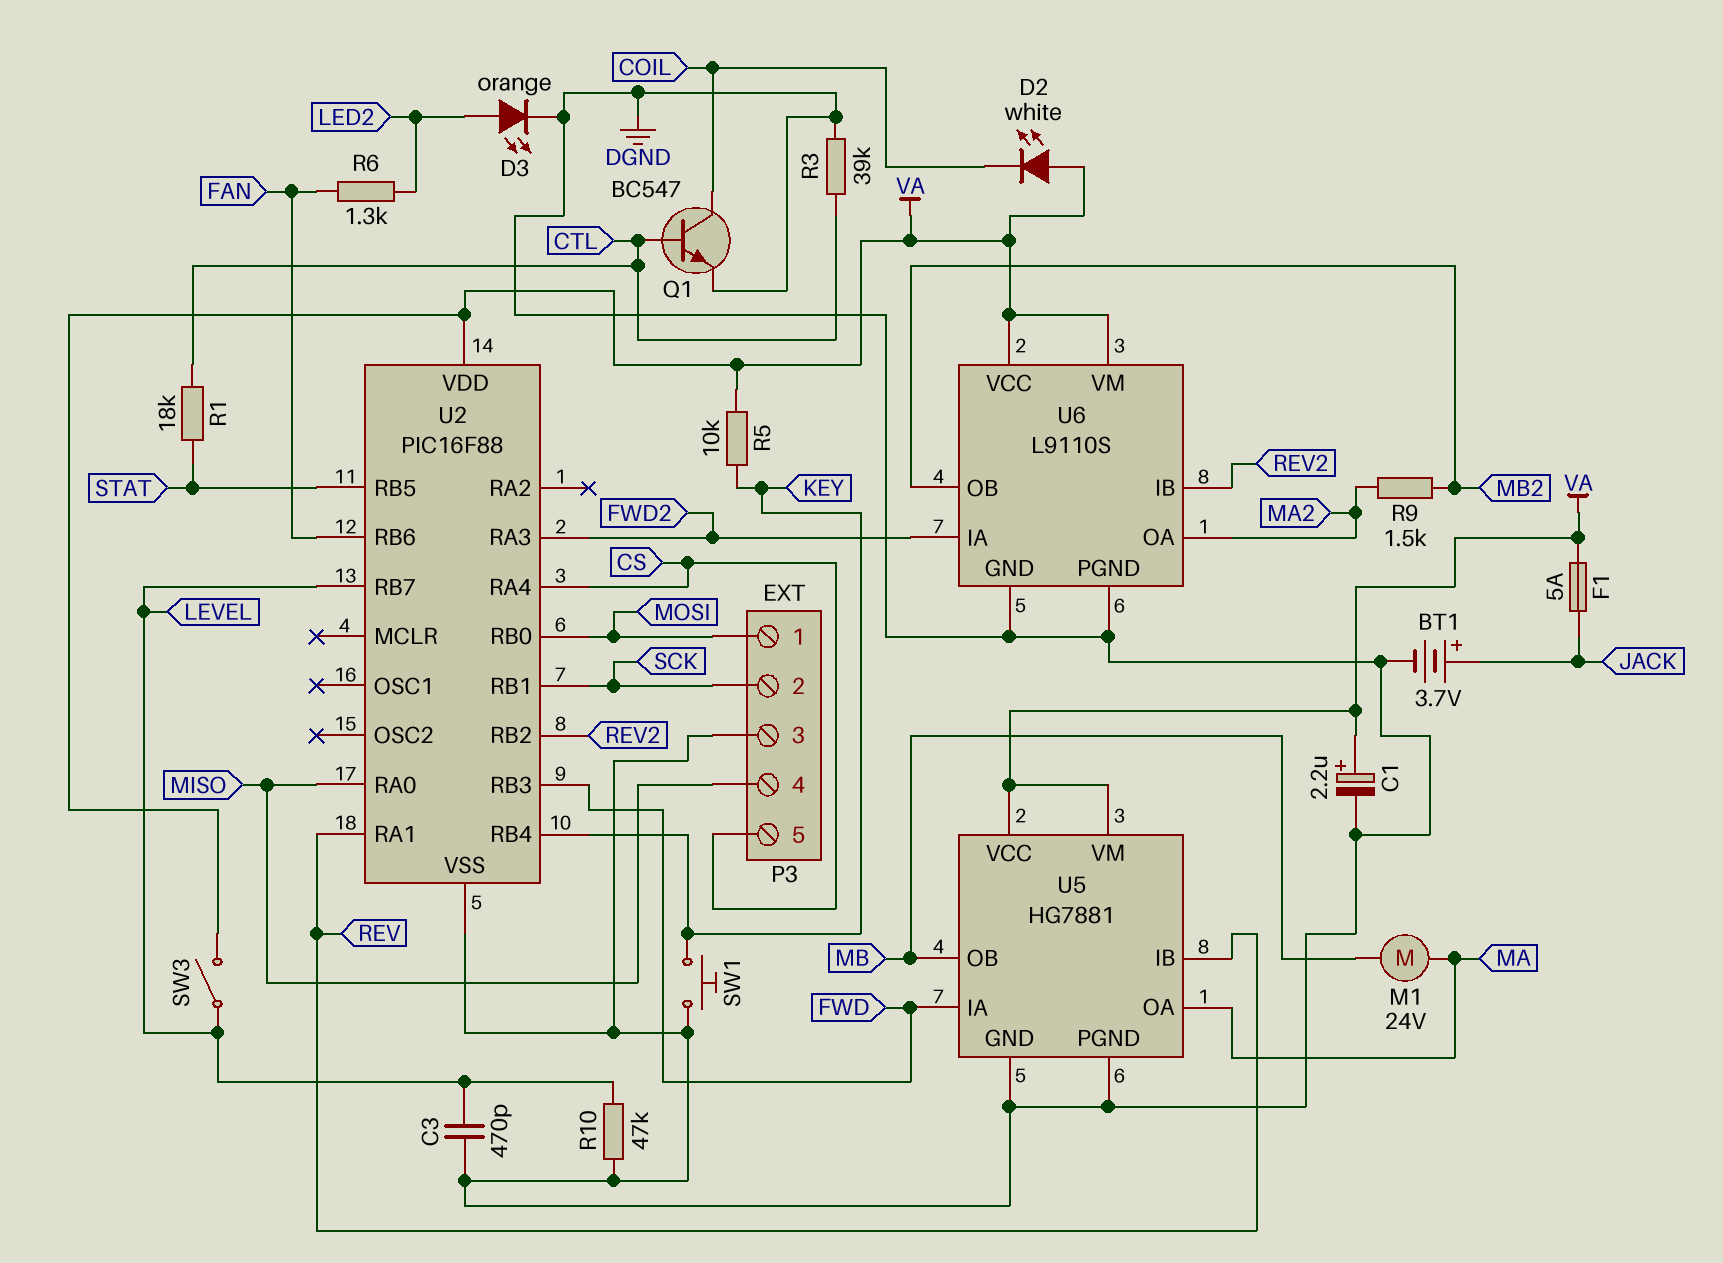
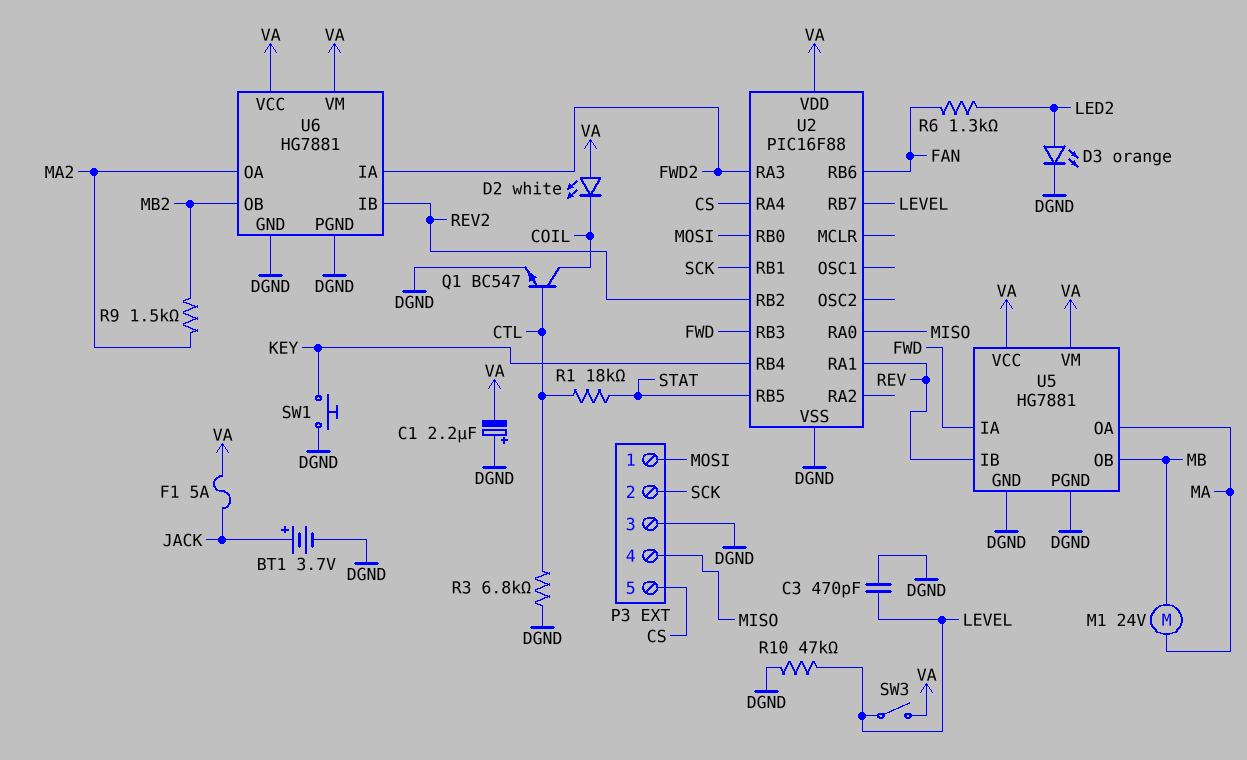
C1: 2.2uF (plus VA, minus DGND) -> 2.2uF (plus DGND, minus VA)
R3: 39k (CTL, DGND) -> 6.8k (CTL, DGND)
R5: 10k (KEY, VA) -> none
U6: L9110S -> HG7881

